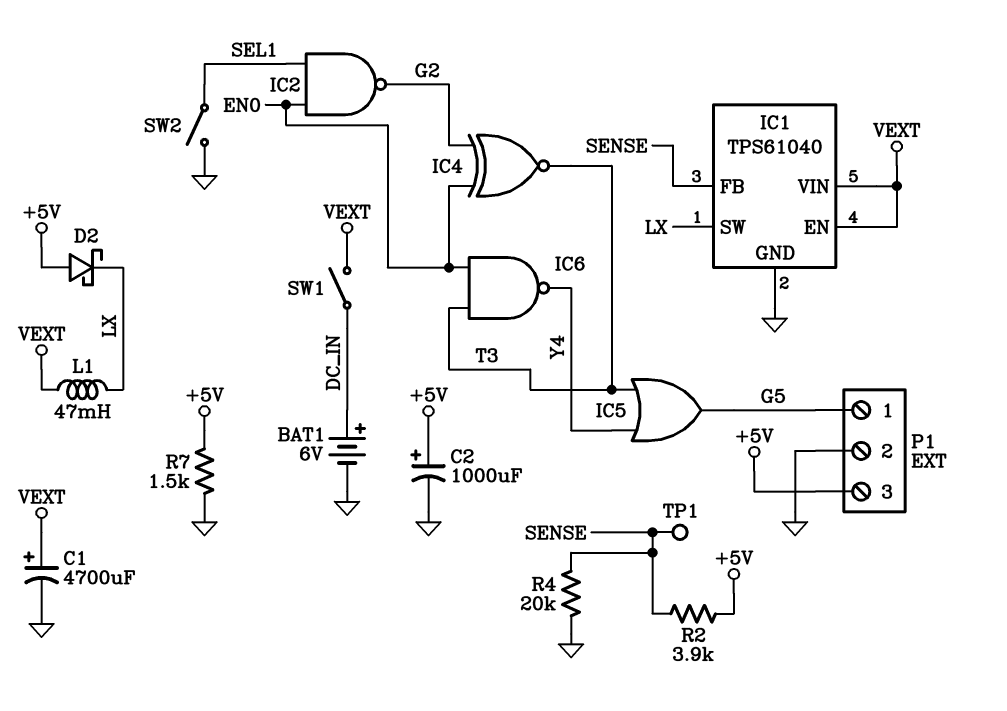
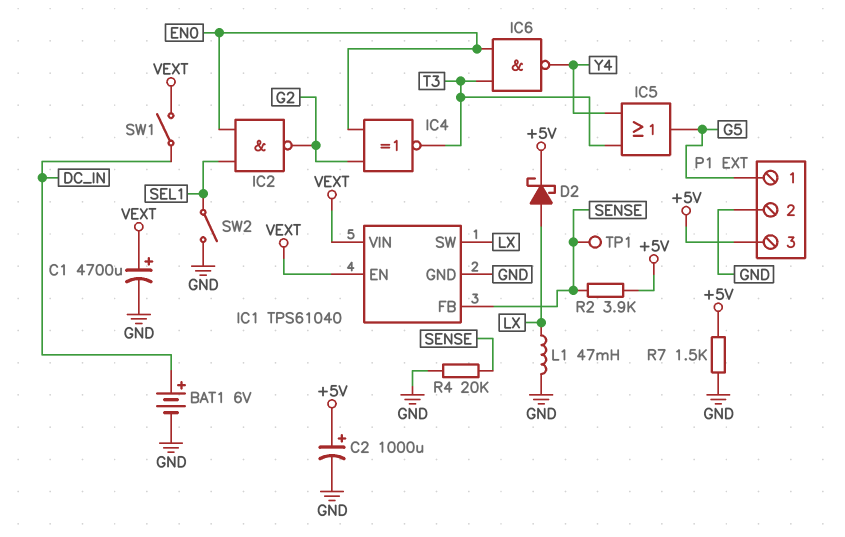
D2: schottky (A +5V, K LX) -> schottky (A LX, K +5V)
L1: 47mH (LX, VEXT) -> 47mH (GND, LX)

